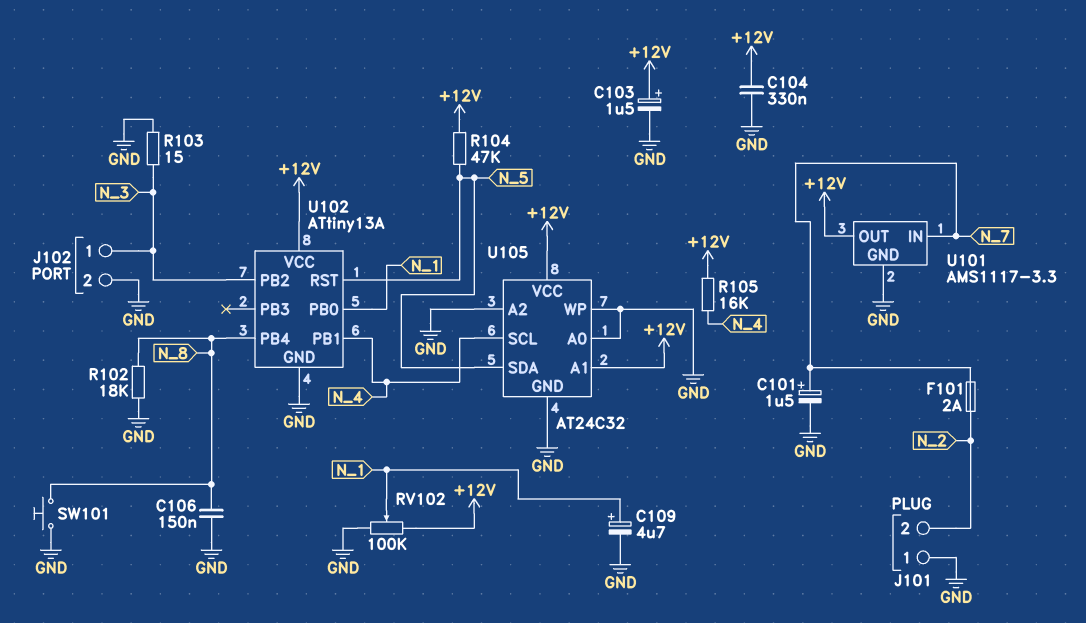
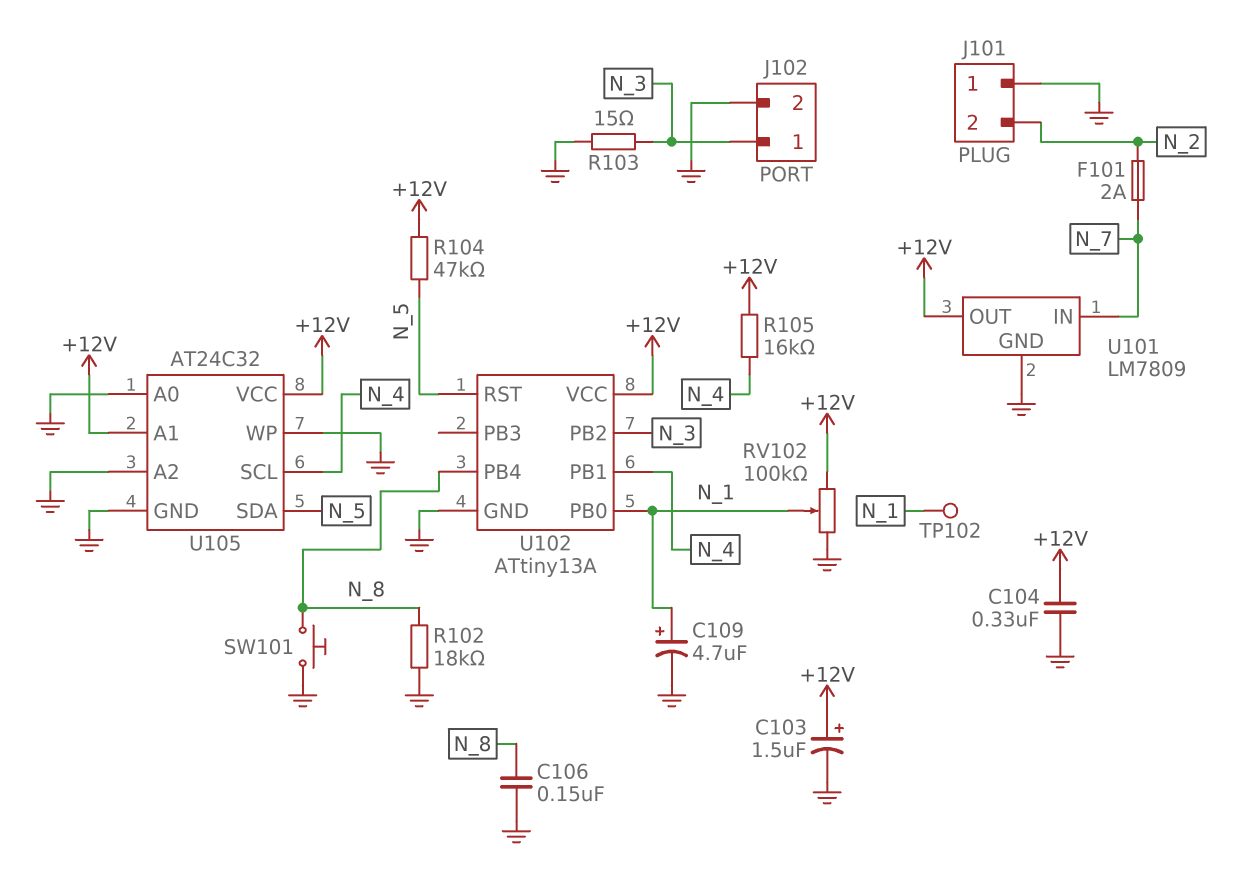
C101: 1.5uF (plus N_7, minus GND) -> none
TP102: none -> test point (N_1)
U101: AMS1117-3.3 -> LM7809

